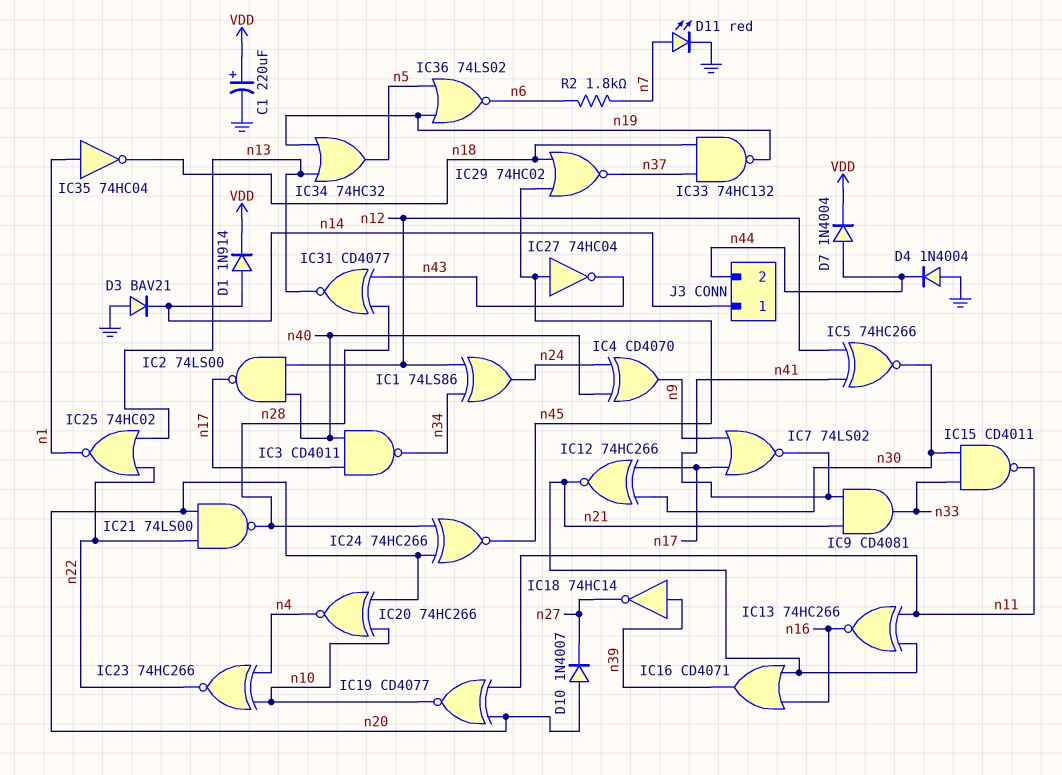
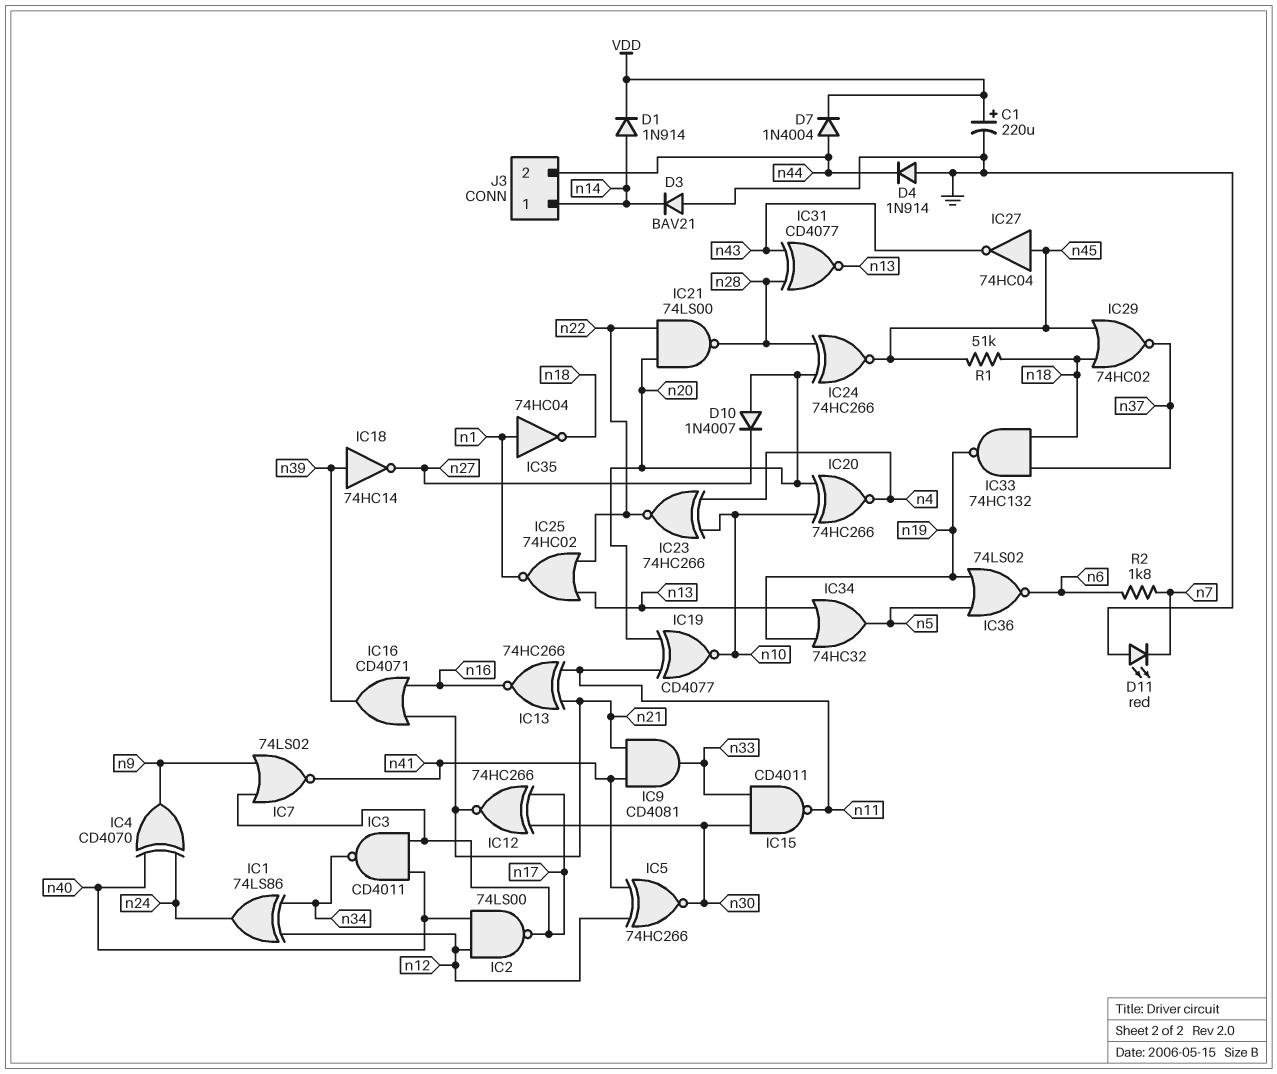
D4: diode 1N4004 (A GND, K n44) -> diode 1N914 (A GND, K n44)
D11: LED red (A n7, K GND) -> LED red (A GND, K n7)
R1: none -> 51k (n18, n45)

